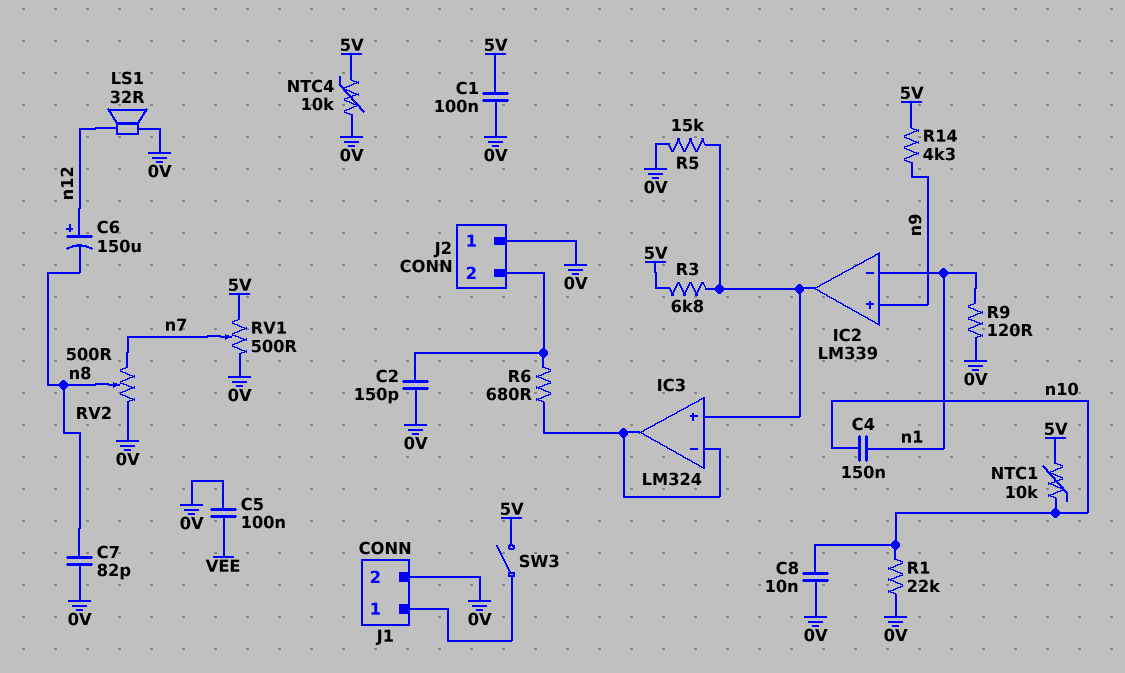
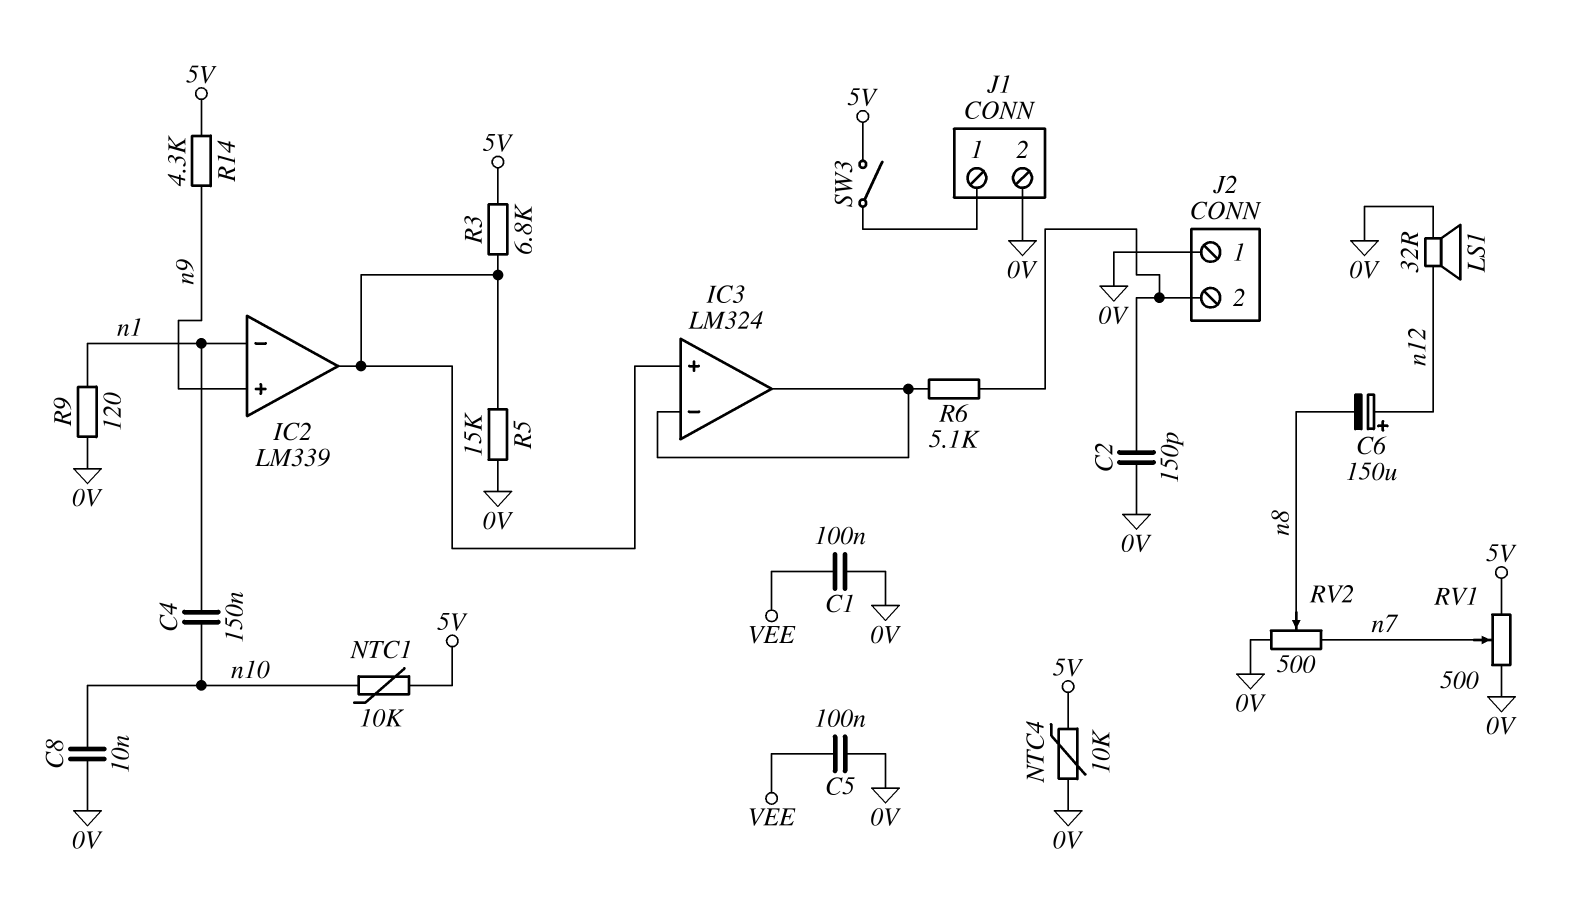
C1: 100nF (0V, 5V) -> 100nF (0V, VEE)
C7: 82pF (0V, n8) -> none
R1: 22k (0V, n10) -> none
R6: 680 (IC3/in-, J2/2) -> 5.1k (IC3/in-, J2/2)

